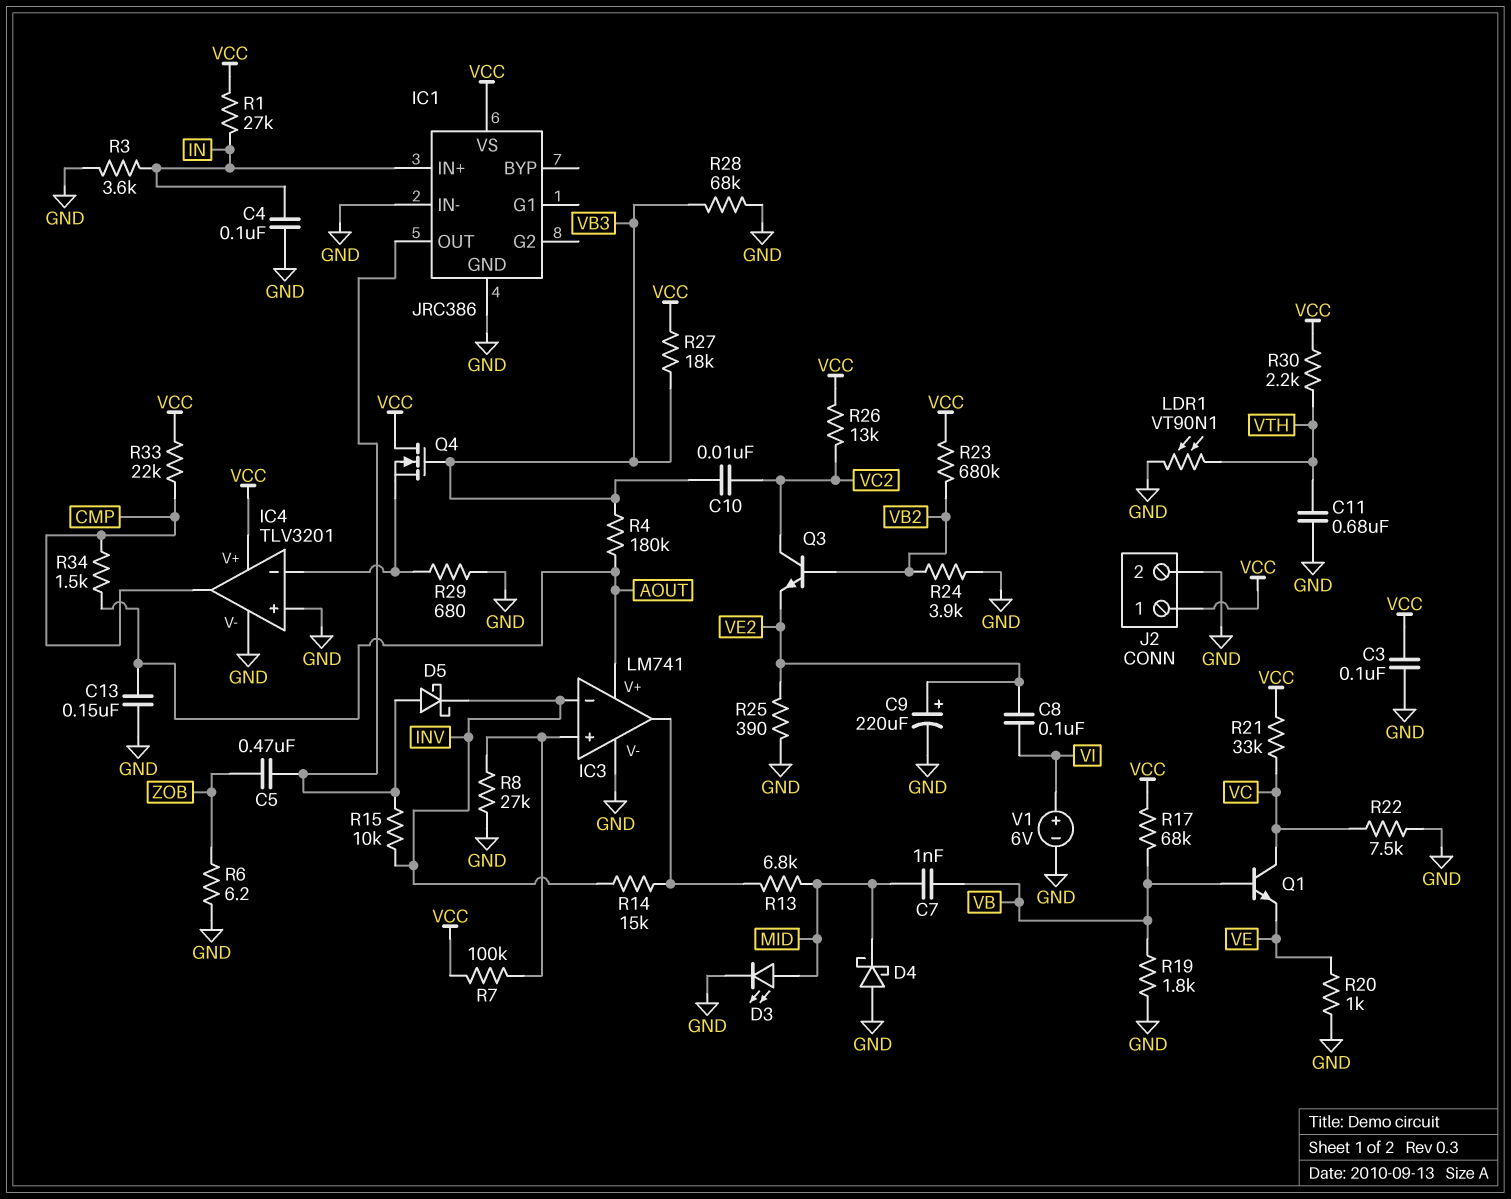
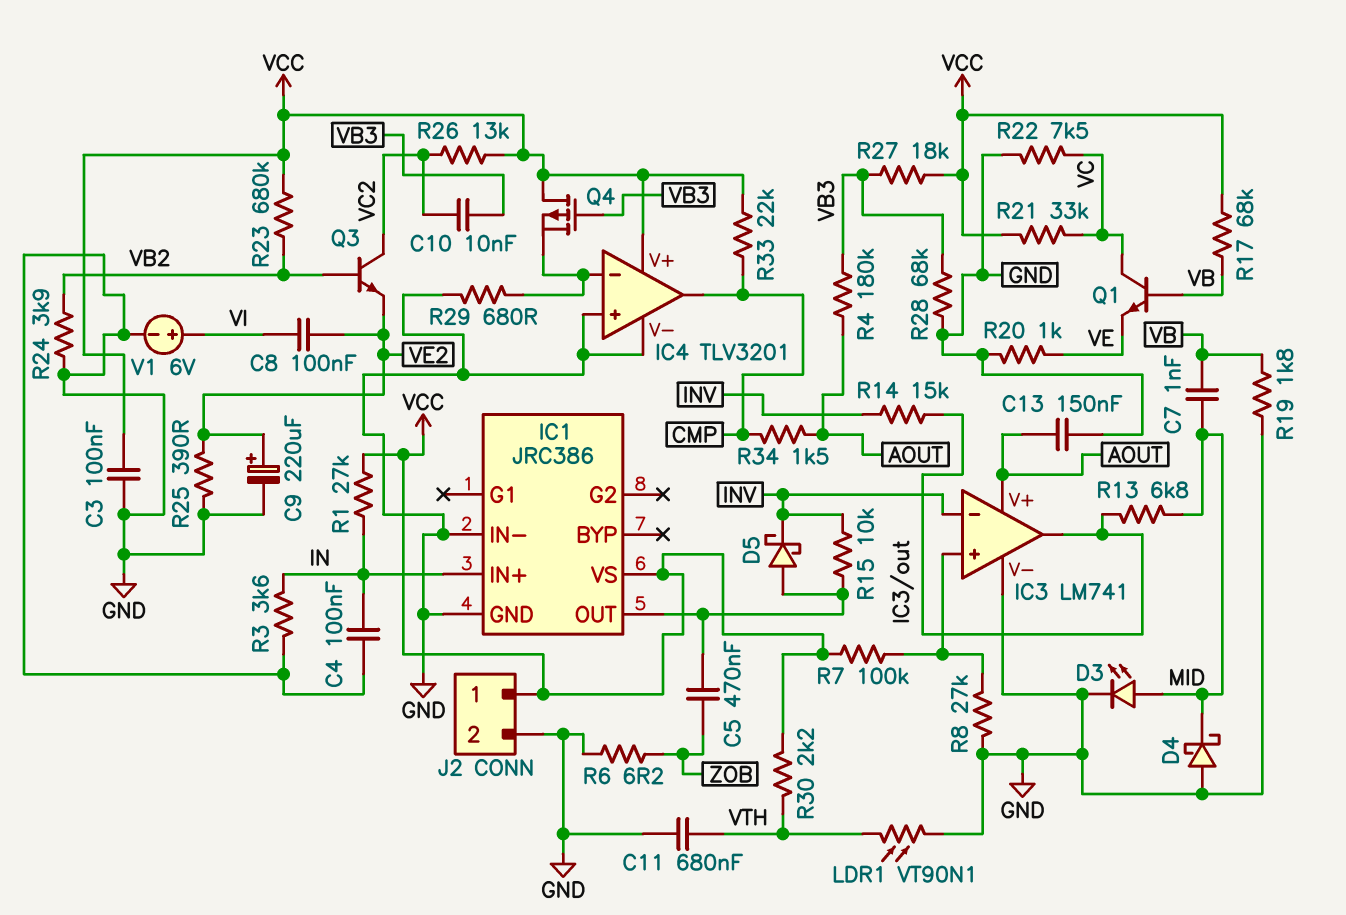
Q4: NMOS (G VB3, D VCC, S IC4/in-) -> PMOS (G VB3, D VCC, S IC4/in-)

